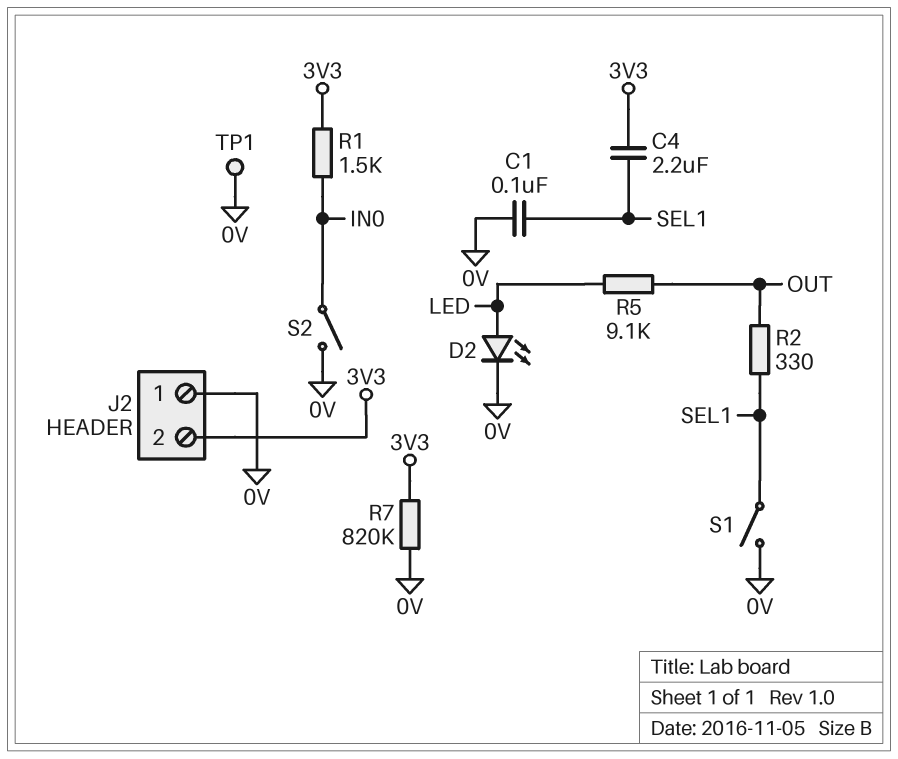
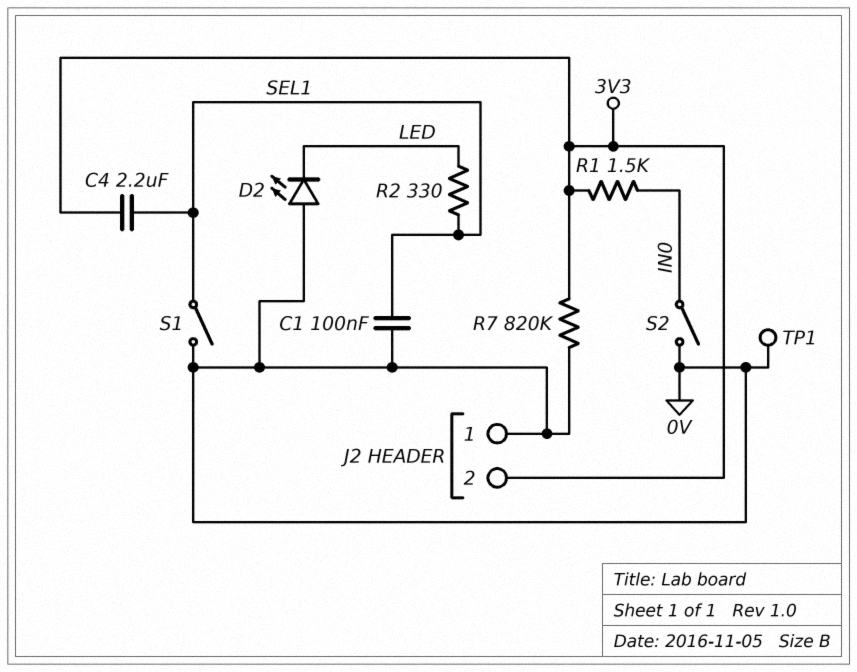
D2: LED (A LED, K 0V) -> LED (A 0V, K LED)
R2: 330 (OUT, SEL1) -> 330 (LED, SEL1)
R5: 9.1k (LED, OUT) -> none

